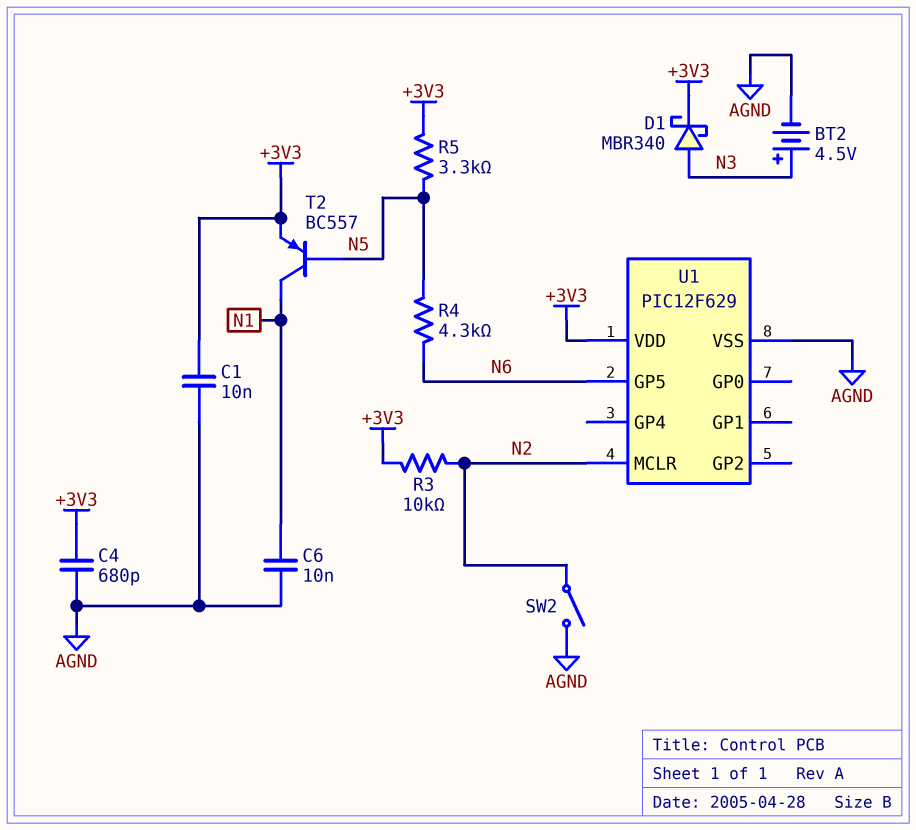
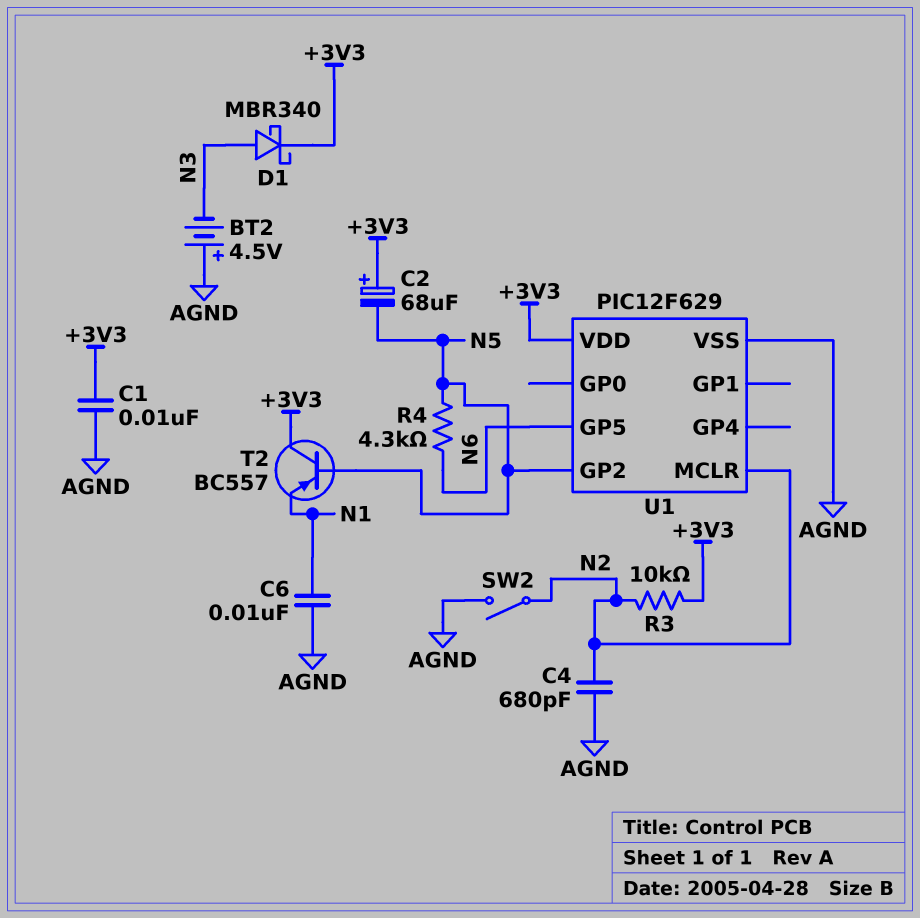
BT2: 4.5V (plus N3, minus AGND) -> 4.5V (plus AGND, minus N3)
C2: none -> 68uF (plus +3V3, minus N5)
C4: 680pF (+3V3, AGND) -> 680pF (AGND, N2)
R5: 3.3k (+3V3, N5) -> none
T2: PNP BC557 (B N5, C N1, E +3V3) -> PNP BC557 (B N5, C +3V3, E N1)
U1 pin GP2: none -> N5

